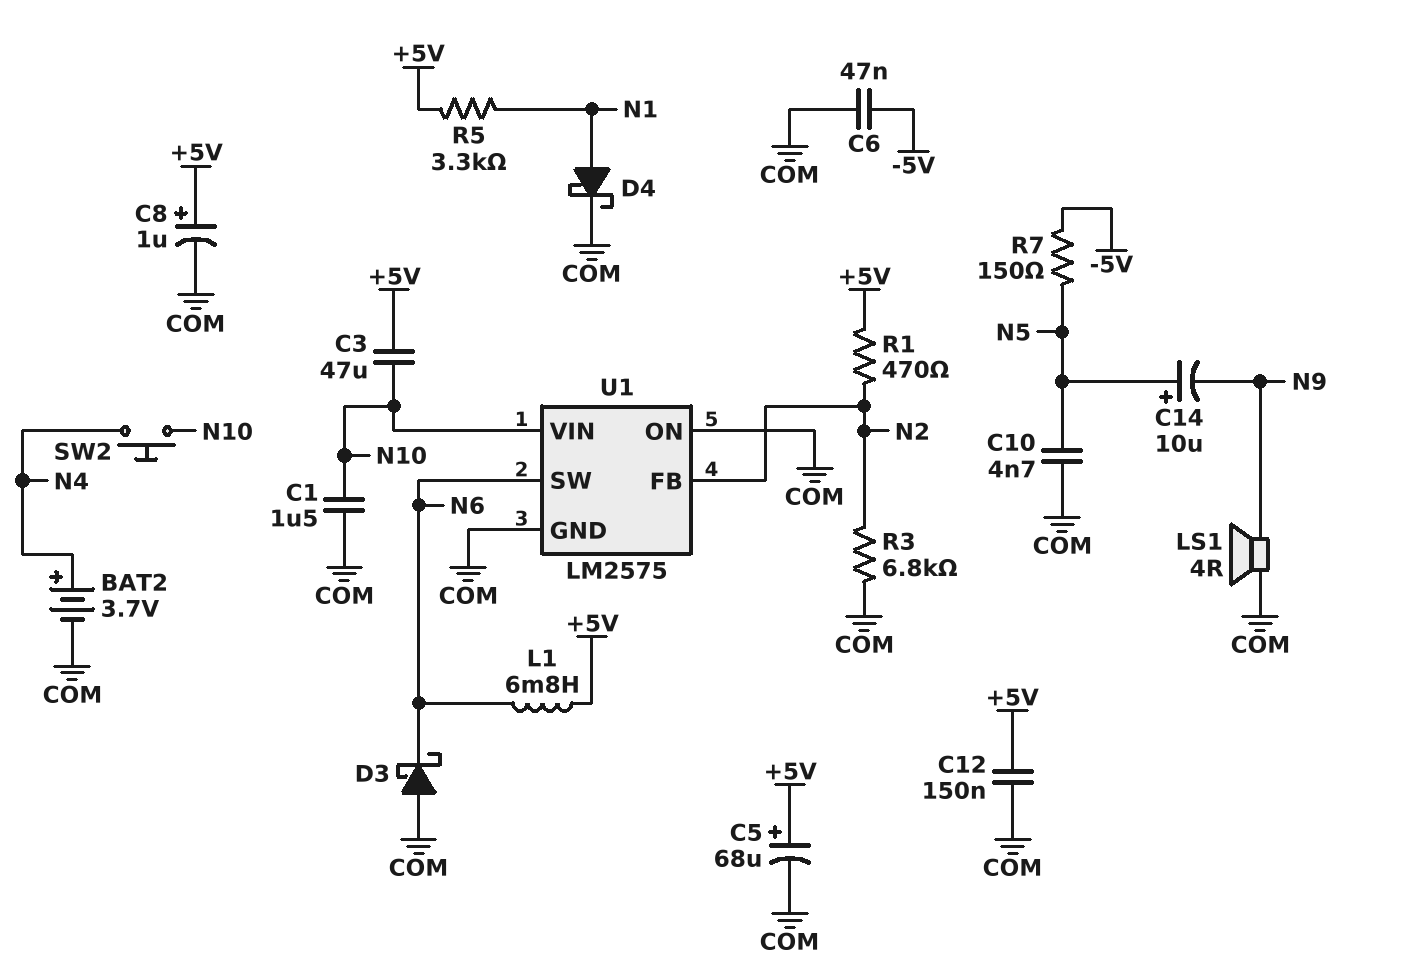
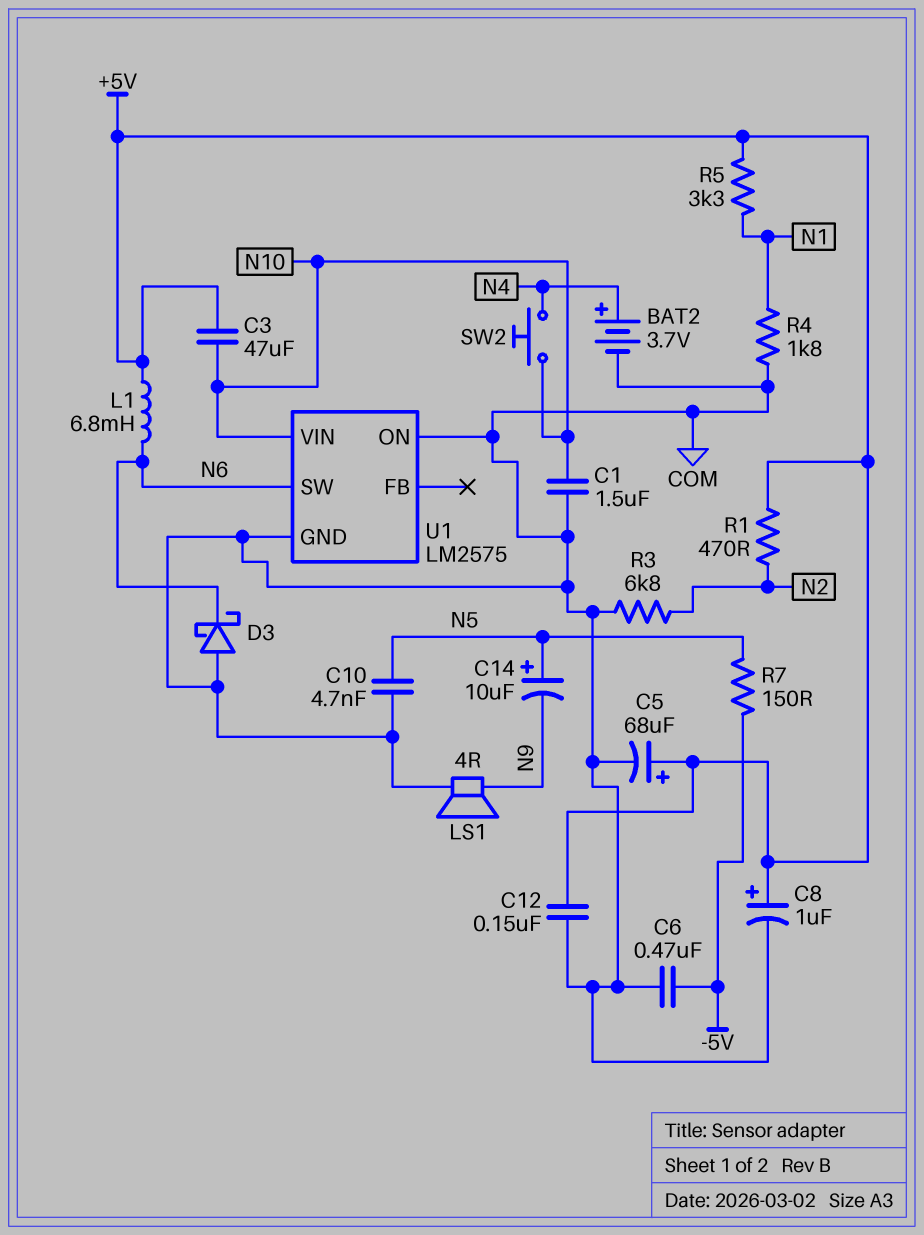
C6: 47nF (-5V, COM) -> 470nF (-5V, COM)
D4: schottky (A N1, K COM) -> none
R4: none -> 1.8k (COM, N1)
U1 pin FB: N2 -> none

